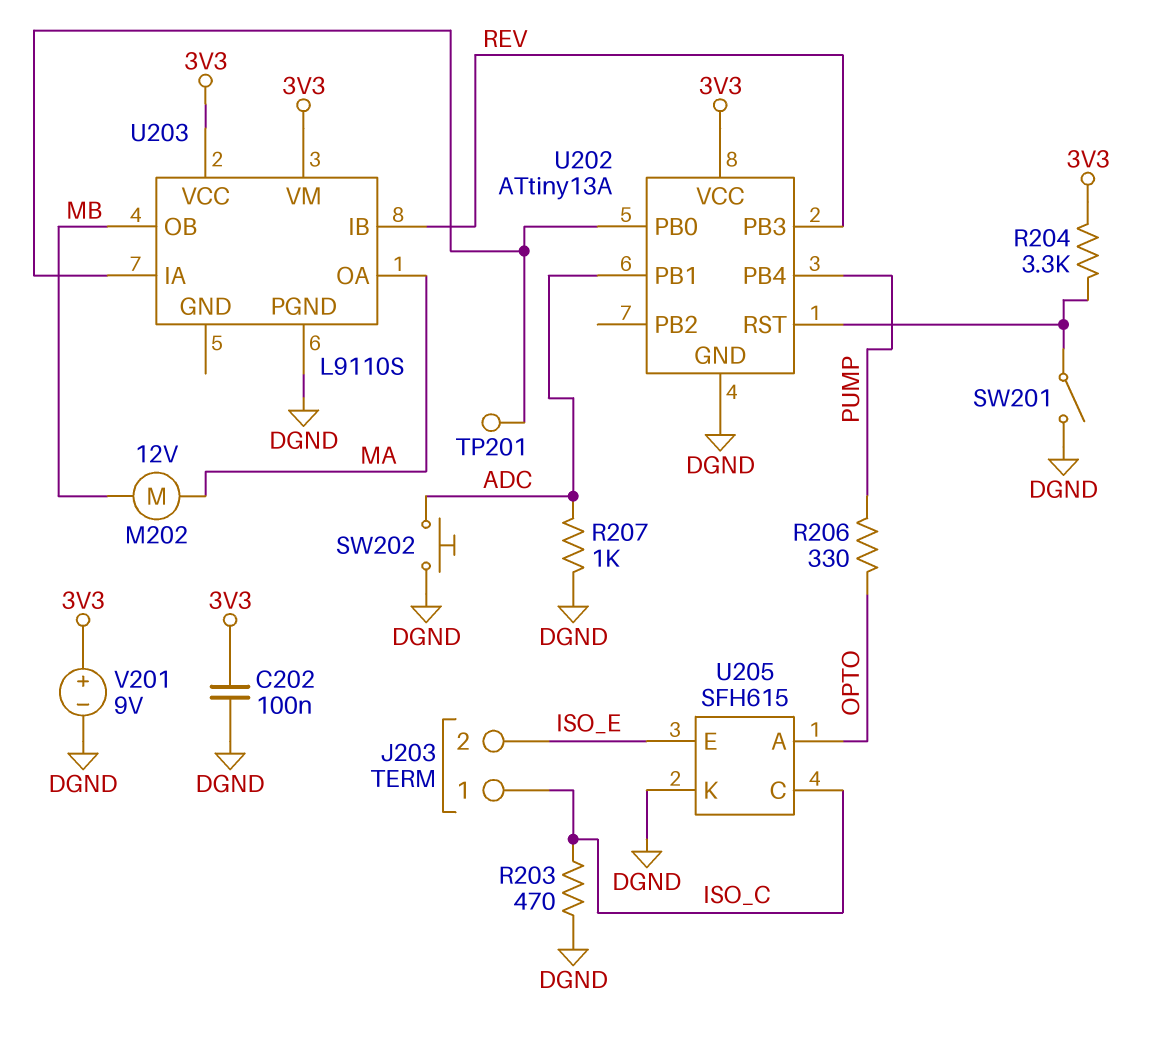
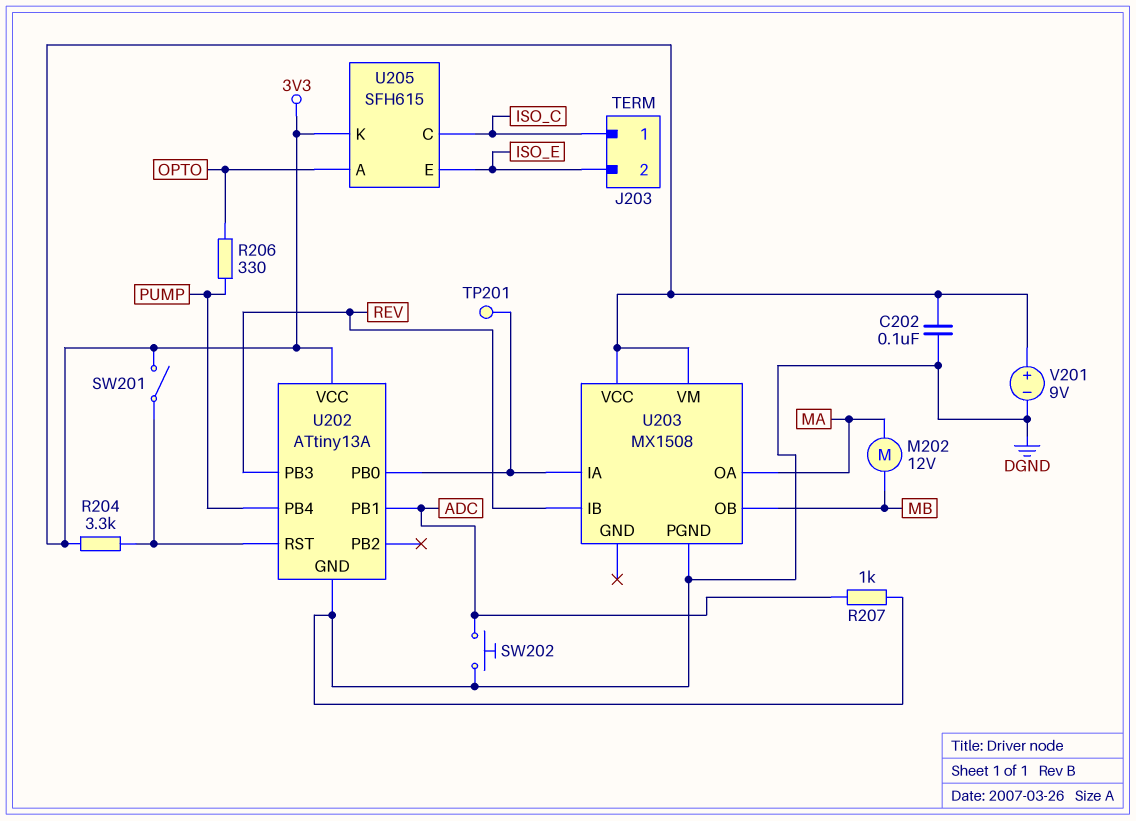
R203: 470 (DGND, ISO_C) -> none
SW201: switch (DGND, U202/RST) -> switch (3V3, U202/RST)
U203: L9110S -> MX1508
U205 pin K: DGND -> 3V3

